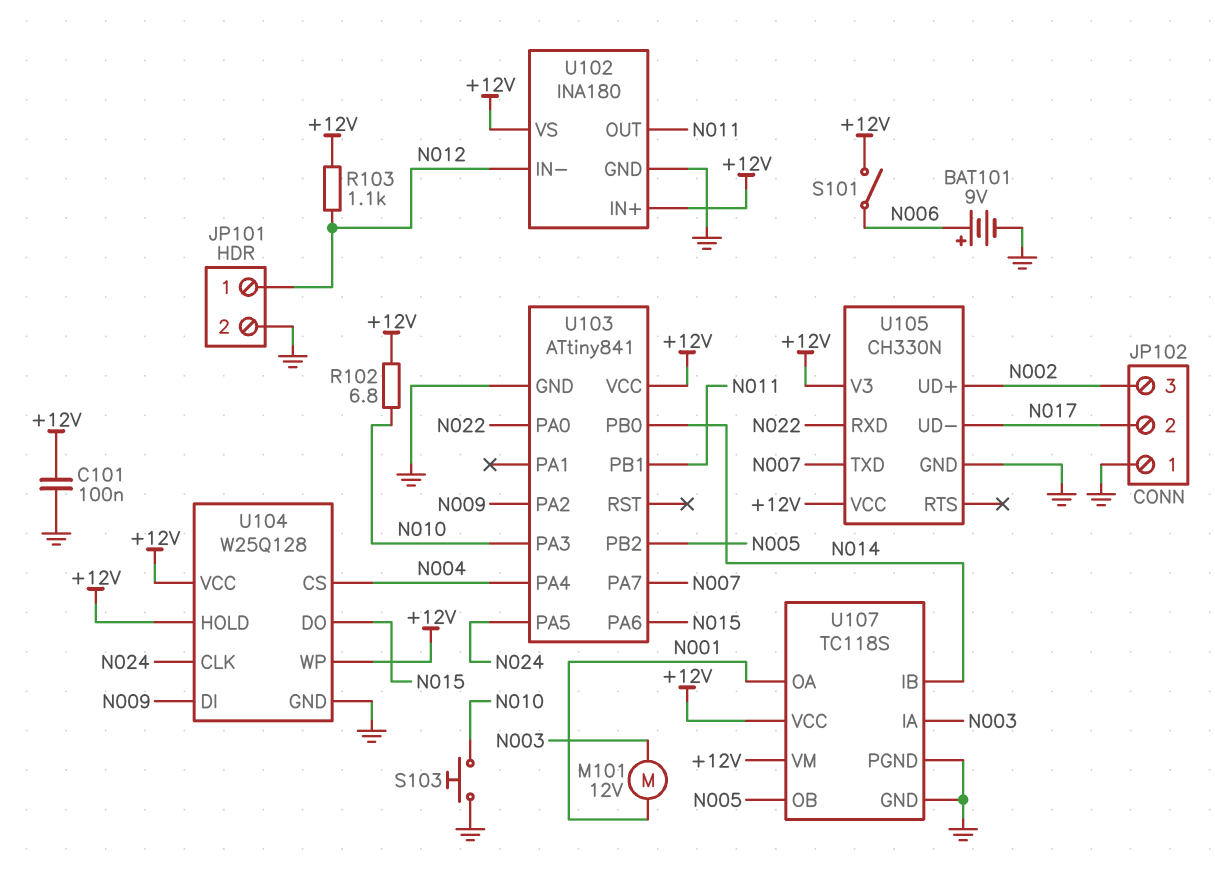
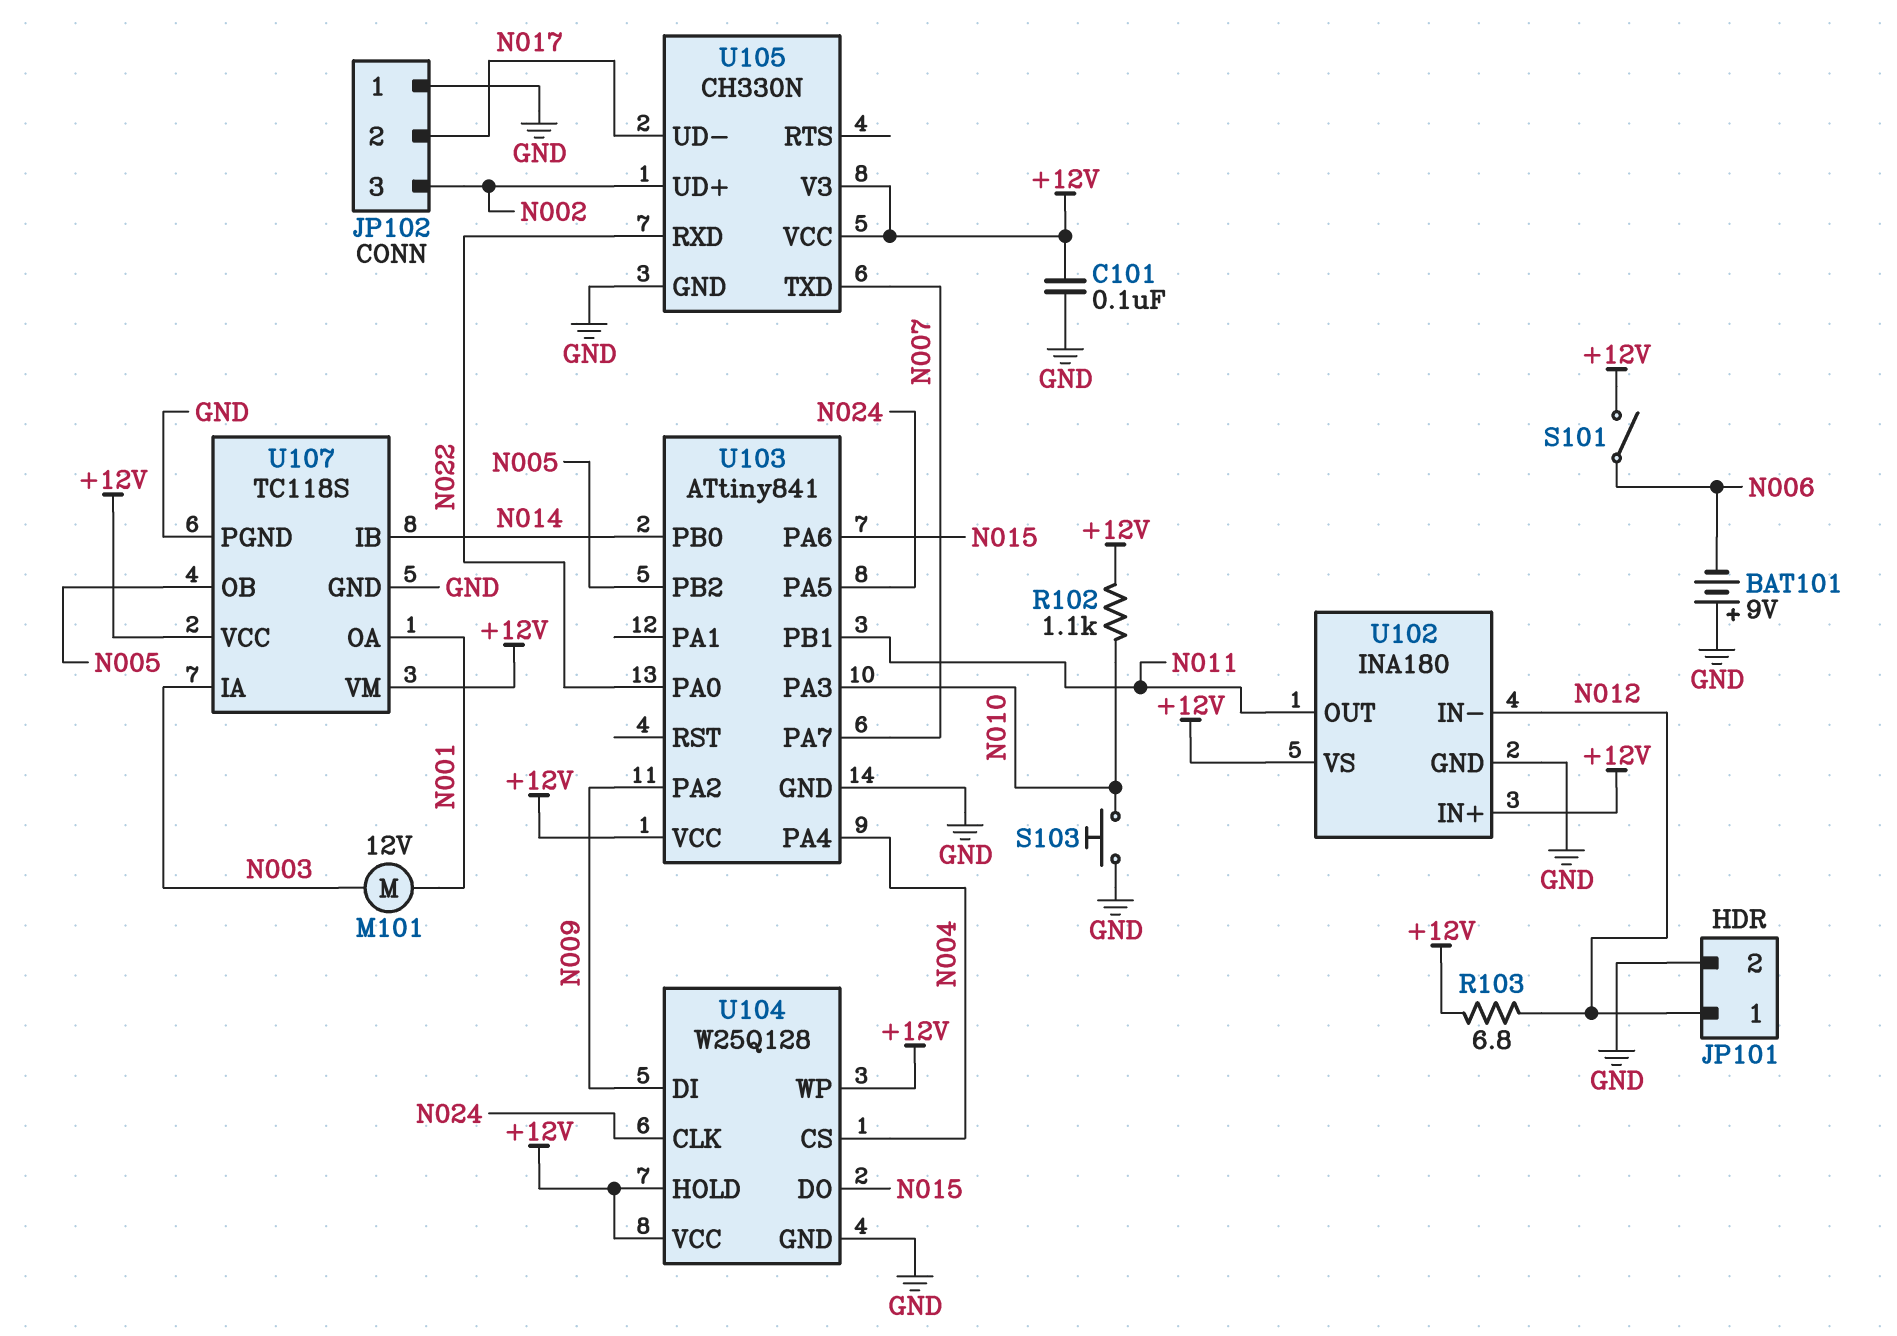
BAT101: 9V (plus N006, minus GND) -> 9V (plus GND, minus N006)
R102: 6.8 (+12V, N010) -> 1.1k (+12V, N010)
R103: 1.1k (+12V, N012) -> 6.8 (+12V, N012)

